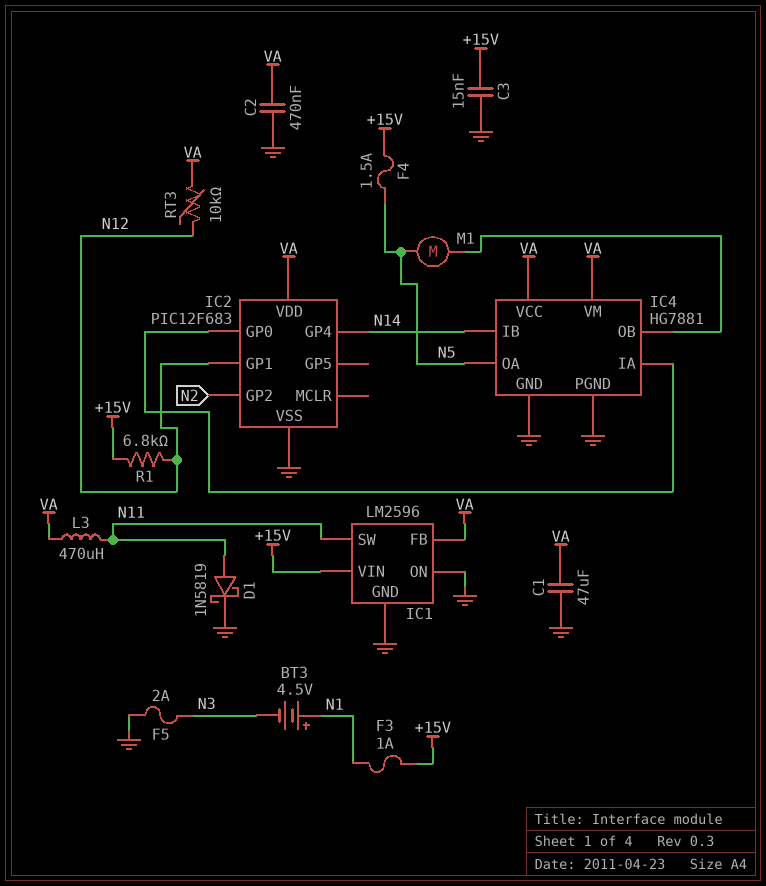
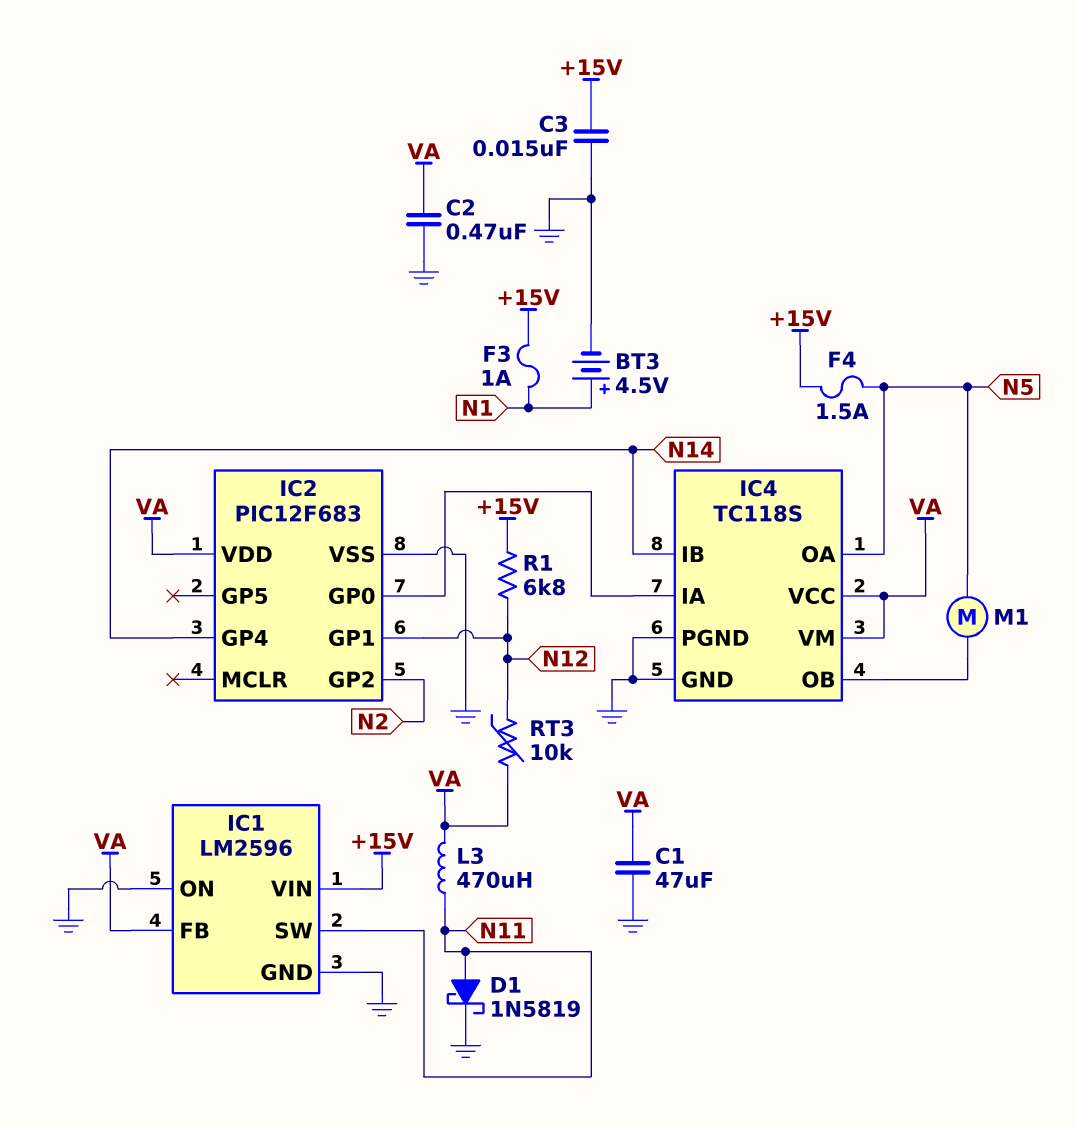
BT3: 4.5V (plus N1, minus N3) -> 4.5V (plus N1, minus GND)
F5: 2A (GND, N3) -> none
IC4: HG7881 -> TC118S

